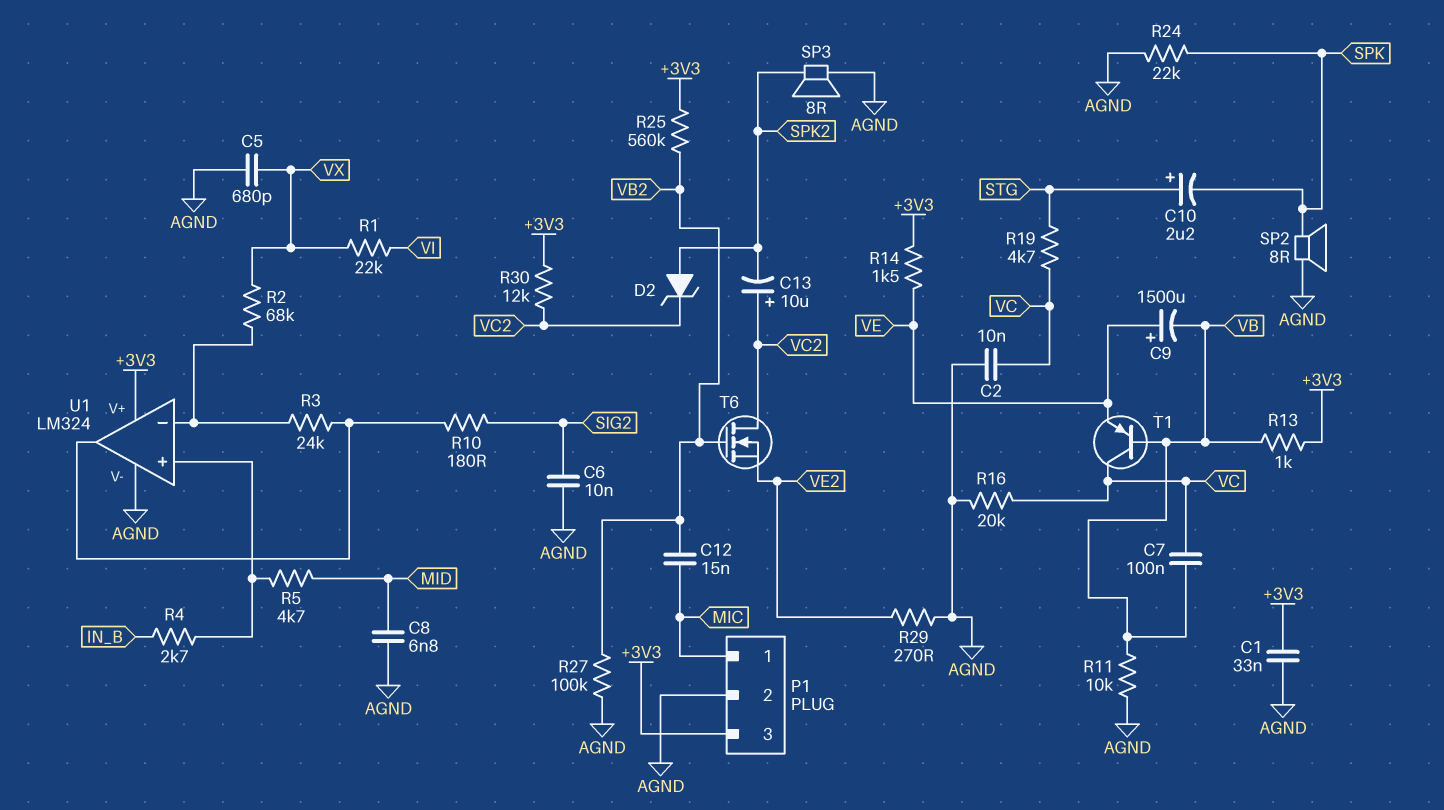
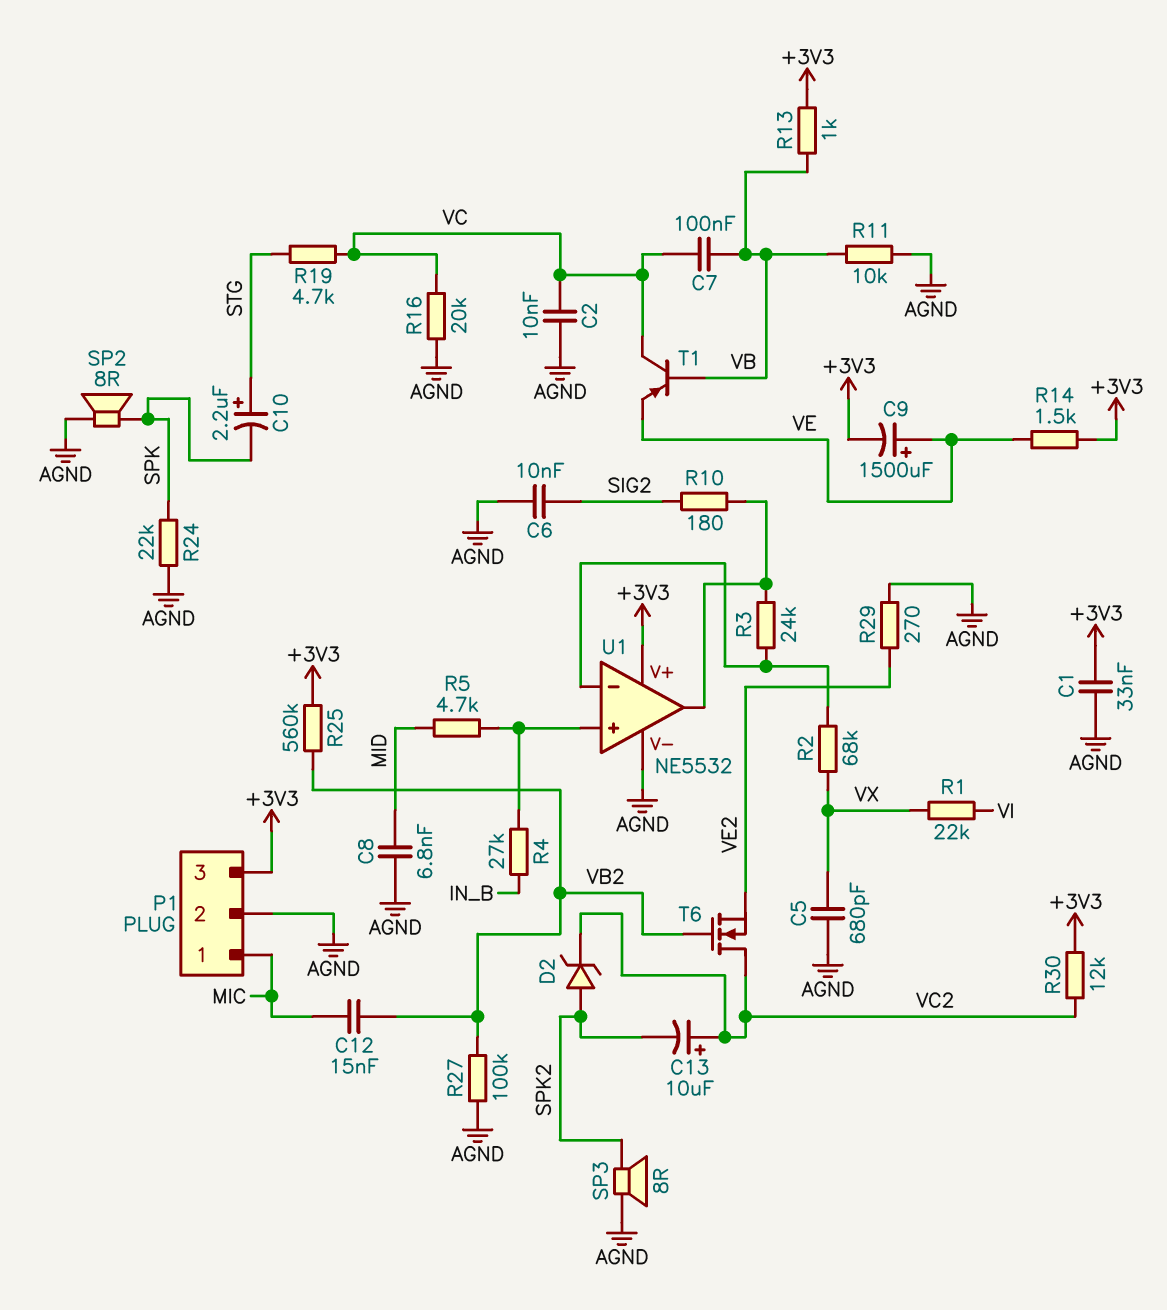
C9: 1500uF (plus VE, minus VB) -> 1500uF (plus VE, minus +3V3)
R4: 2.7k (IN_B, U1/in+) -> 27k (IN_B, U1/in+)
U1: LM324 -> NE5532

